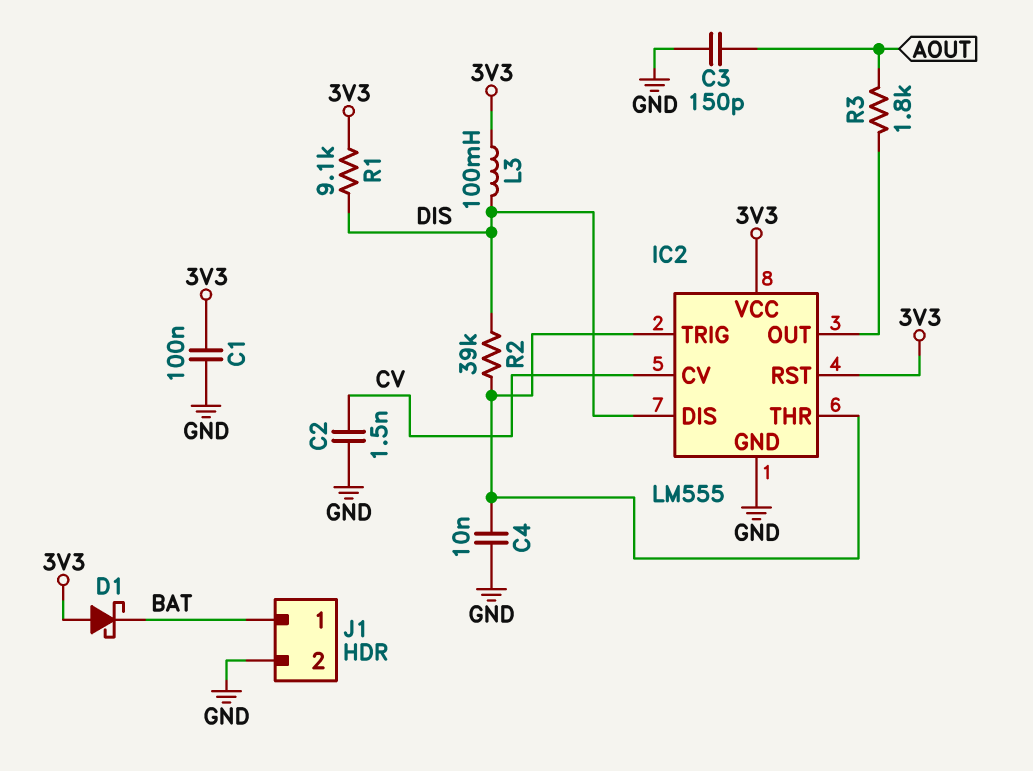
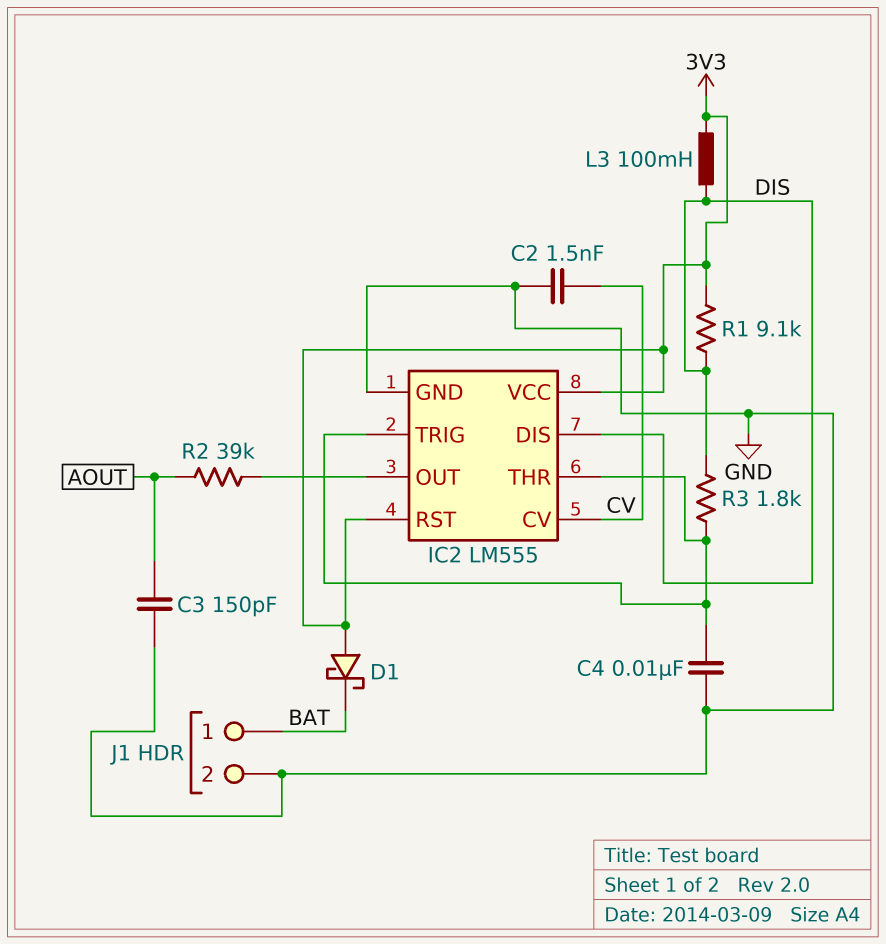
C1: 100nF (3V3, GND) -> none
R2: 39k (DIS, IC2/THR) -> 39k (AOUT, IC2/OUT)
R3: 1.8k (AOUT, IC2/OUT) -> 1.8k (DIS, IC2/THR)

